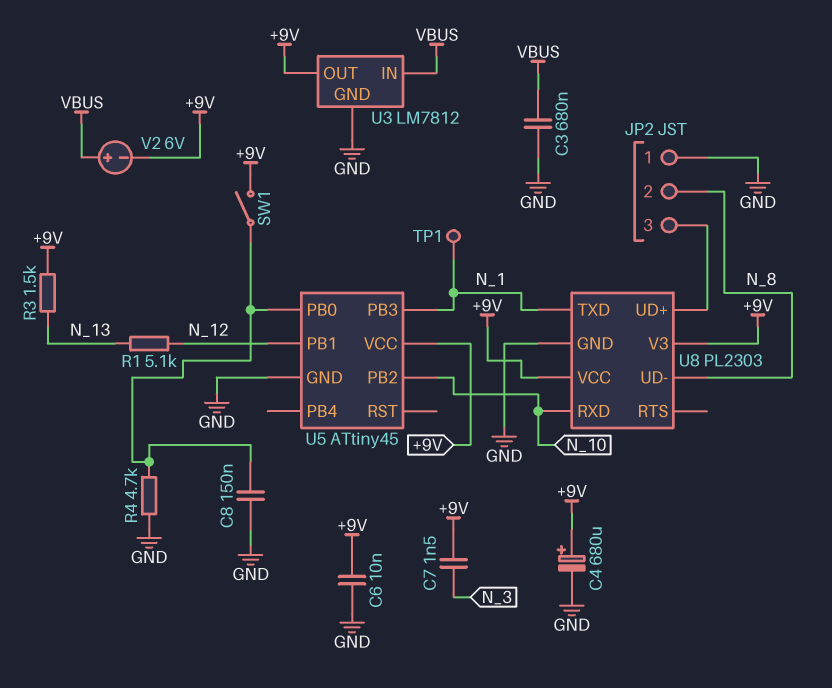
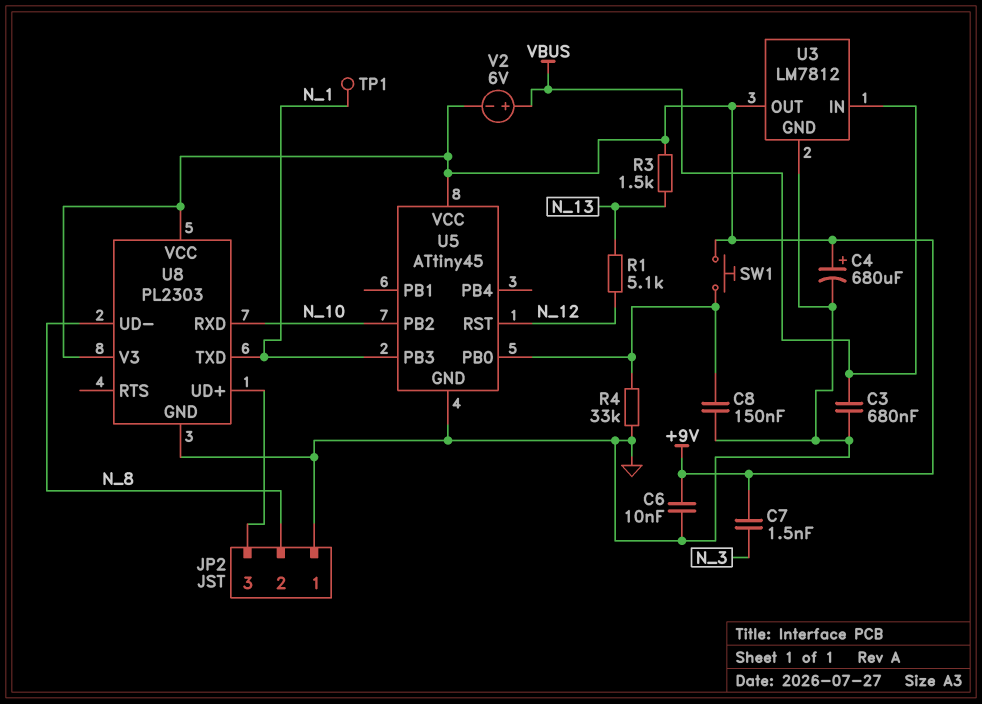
R4: 4.7k (GND, U5/PB0) -> 33k (GND, U5/PB0)
SW1: switch (+9V, U5/PB0) -> button (+9V, U5/PB0)
U5 pin PB1: N_12 -> none
U5 pin RST: none -> N_12

